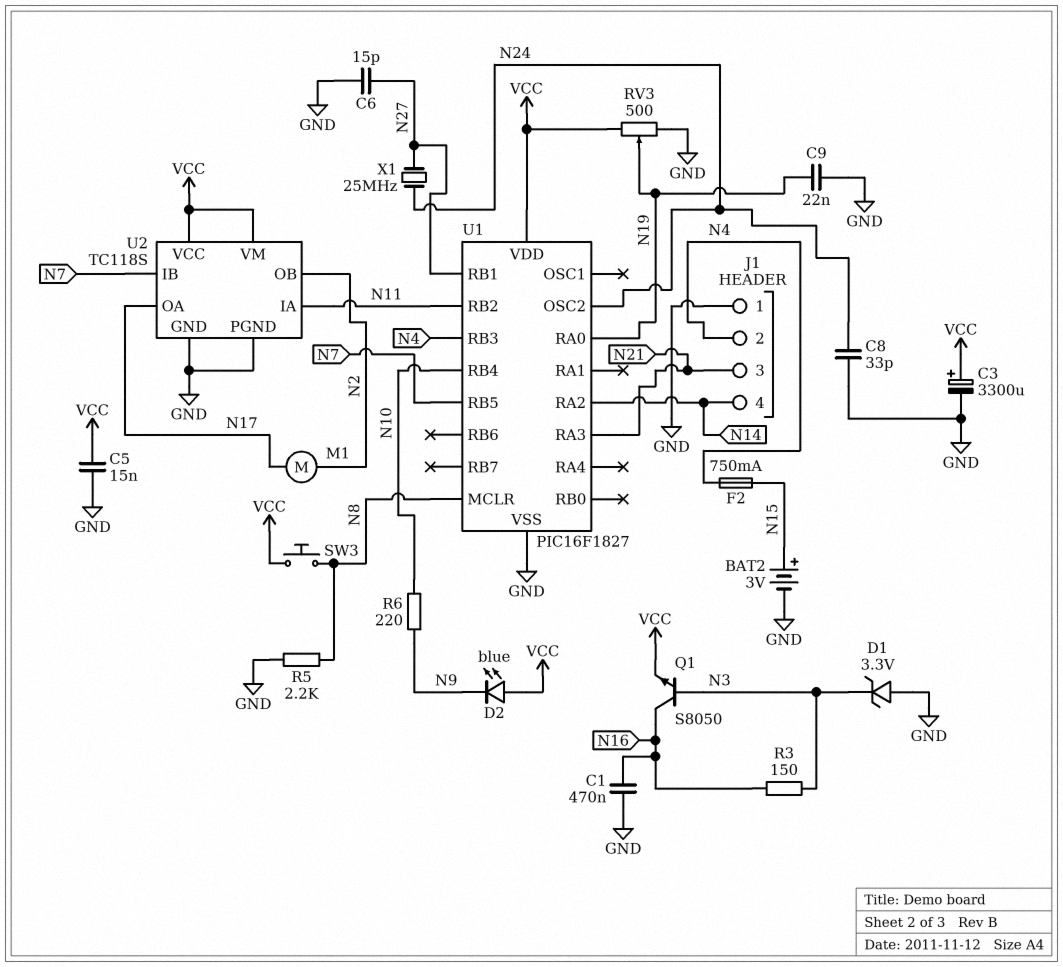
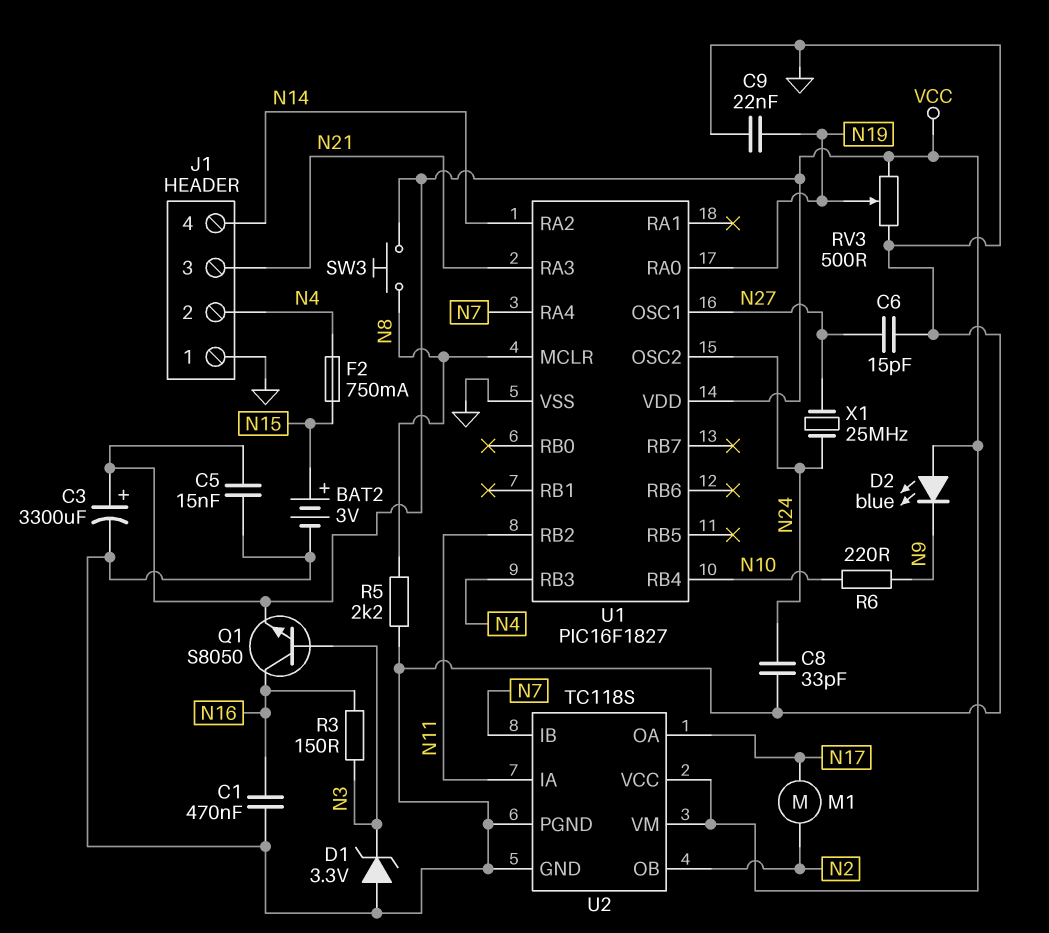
U1 pin OSC1: none -> N27
U1 pin RA4: none -> N7
U1 pin RB1: N27 -> none
U1 pin RB5: N7 -> none

